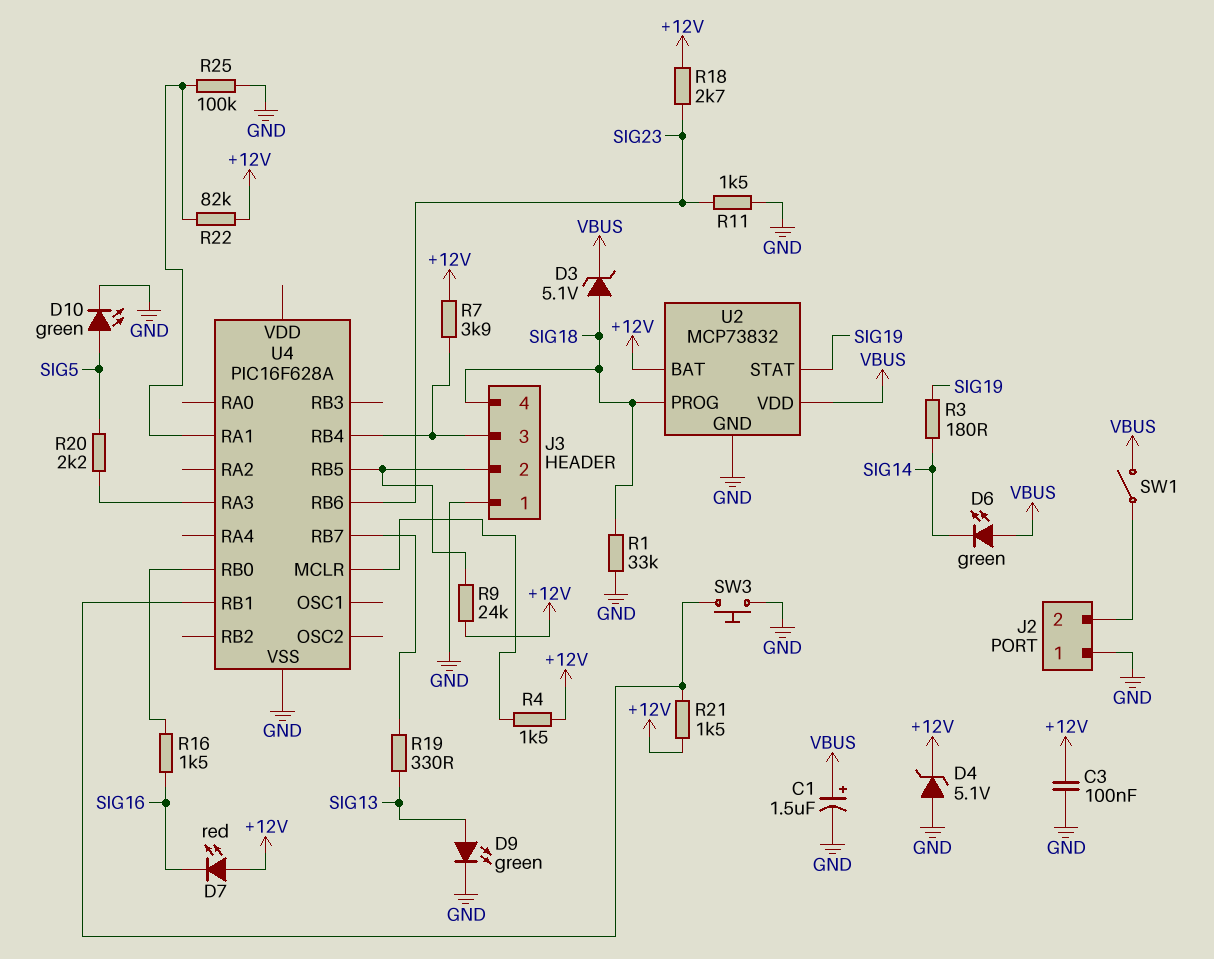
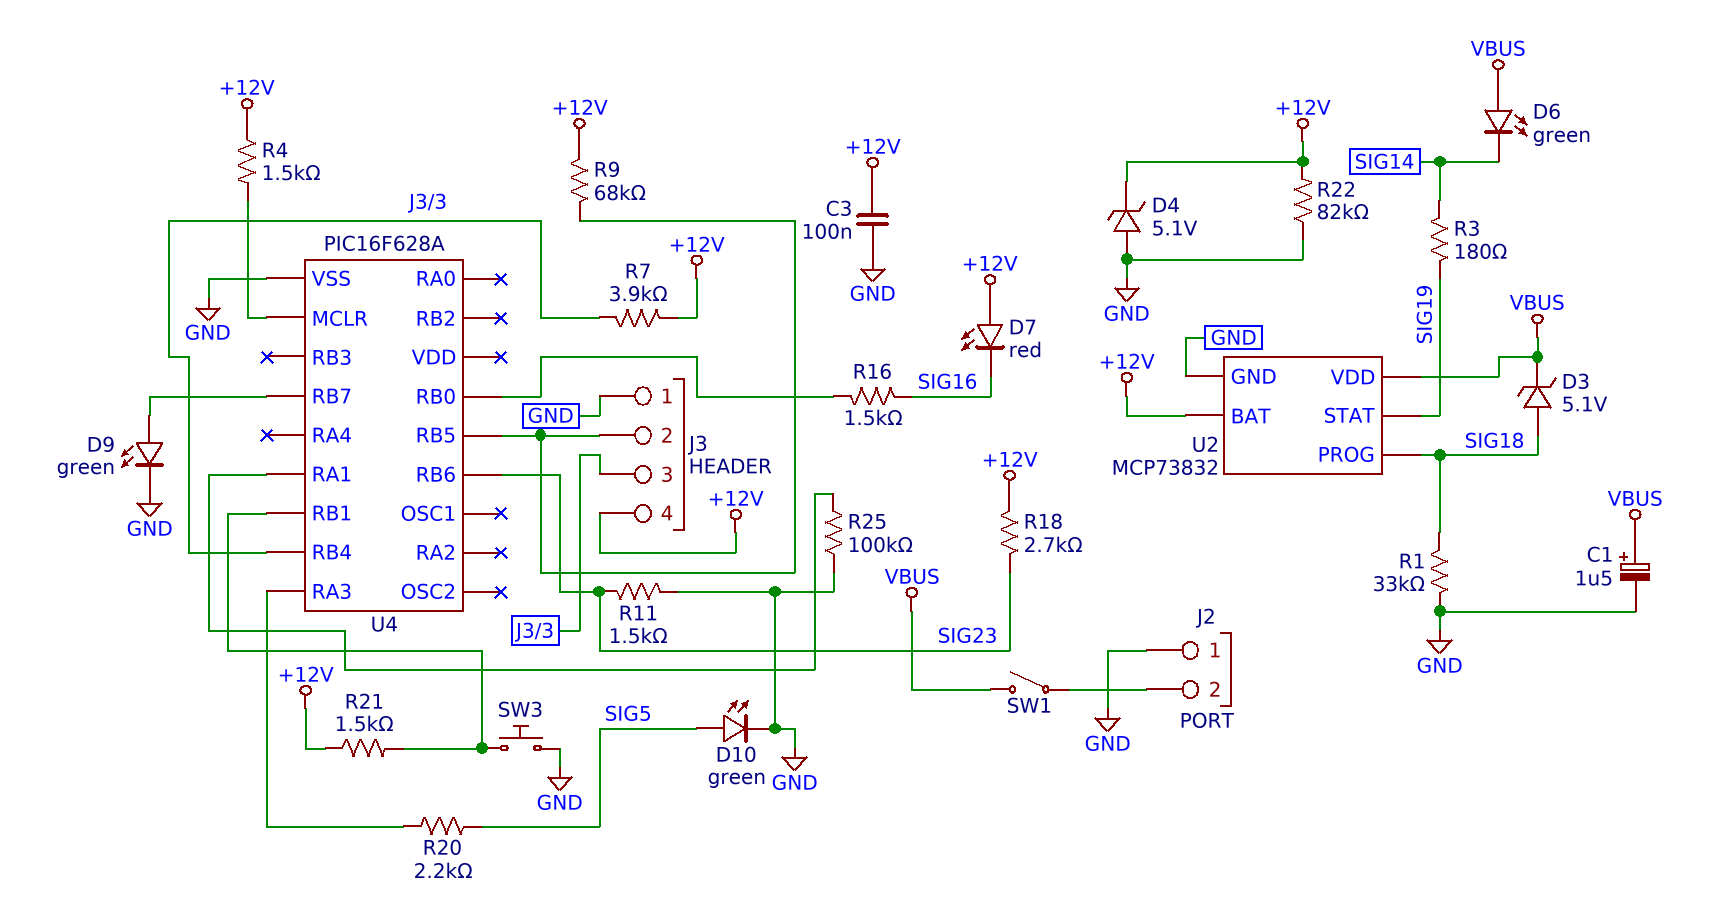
D9: LED green (A SIG13, K GND) -> LED green (A U4/RB7, K GND)
J3 pin 4: SIG18 -> +12V
R9: 24k (+12V, J3/2) -> 68k (+12V, J3/2)
R19: 330 (SIG13, U4/RB7) -> none
R22: 82k (+12V, U4/RA1) -> 82k (+12V, GND)

